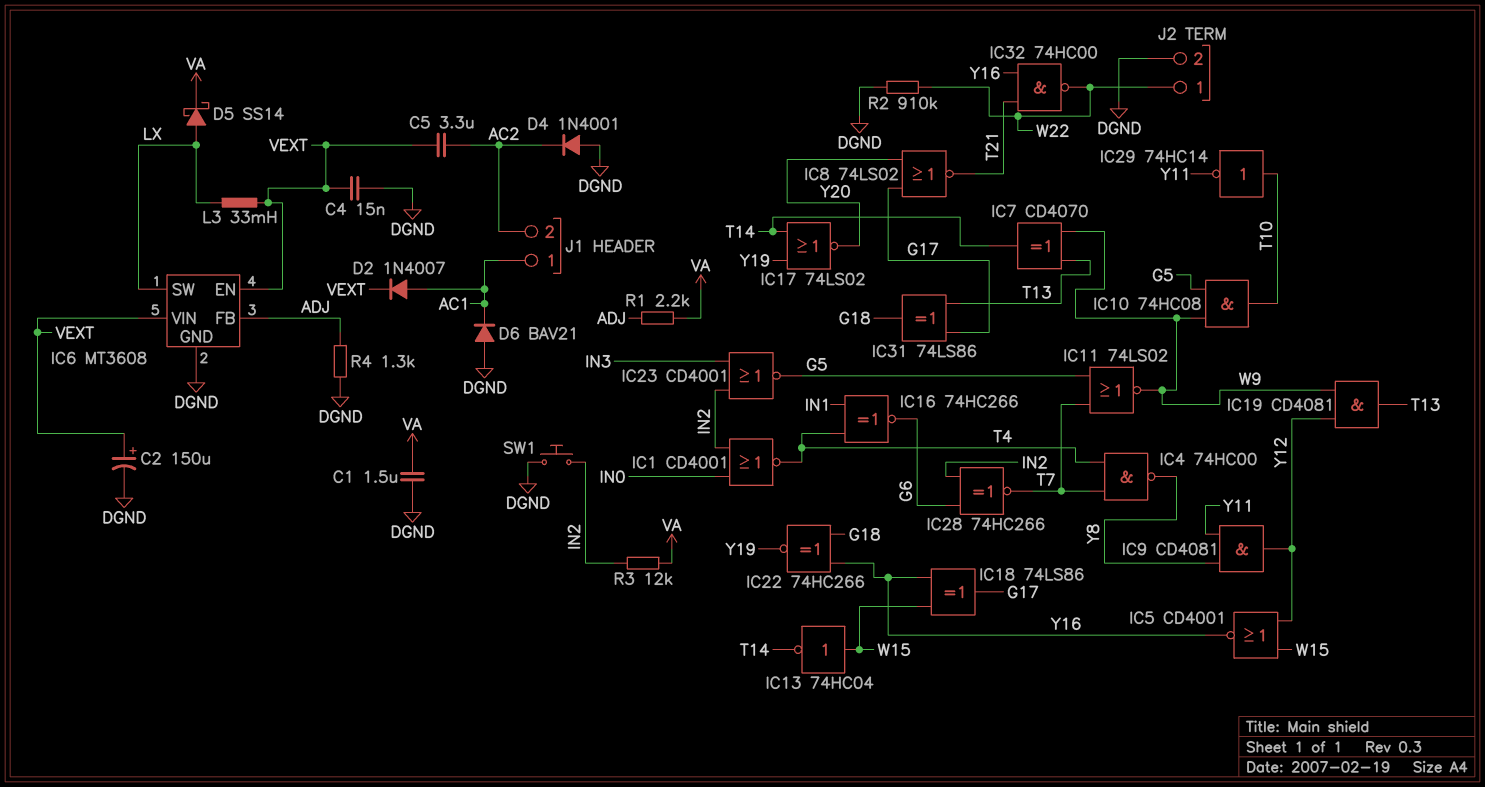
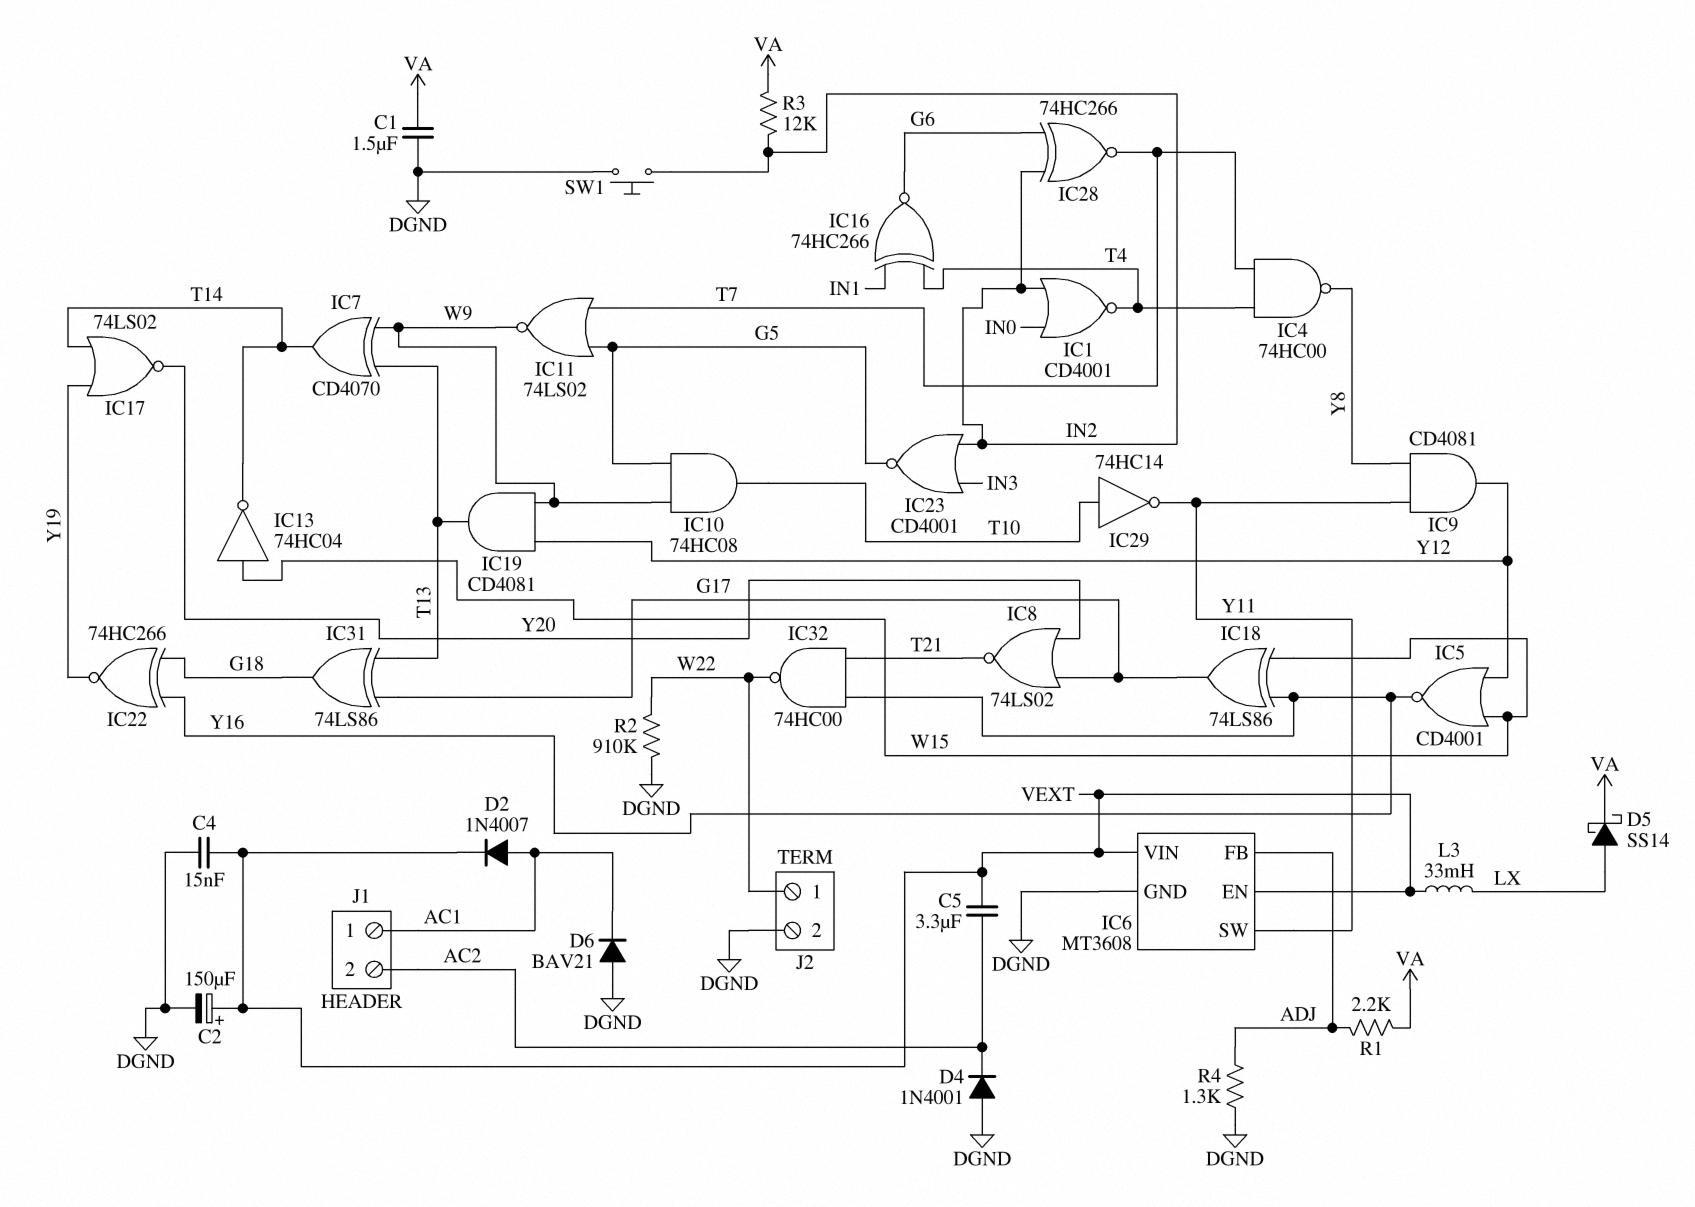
IC6 pin SW: LX -> Y11

